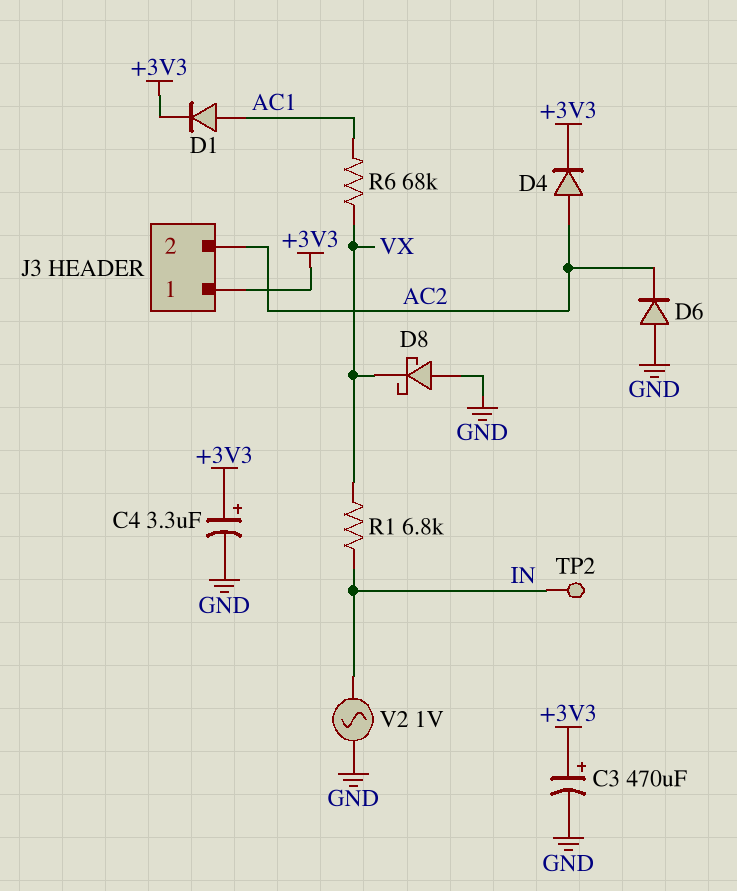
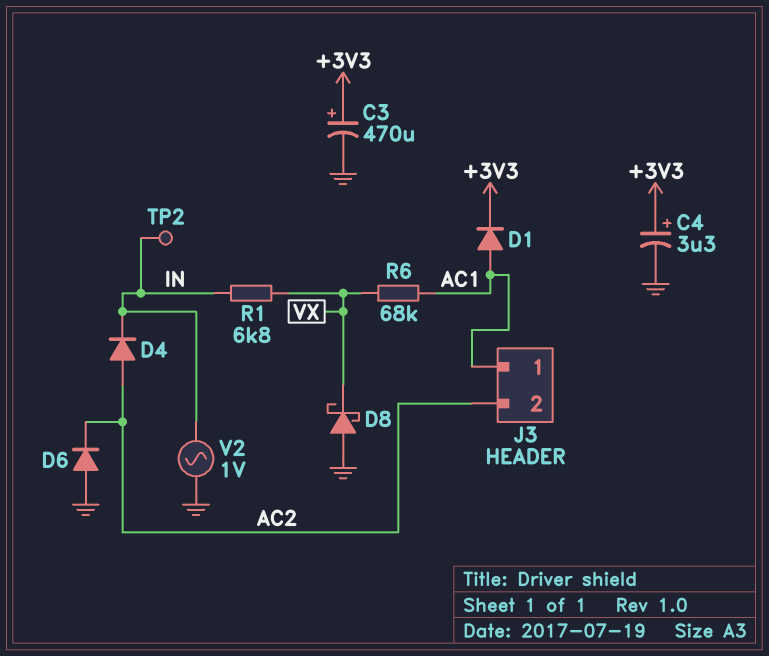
D4: diode (A AC2, K +3V3) -> diode (A AC2, K IN)
J3 pin 1: +3V3 -> AC1

